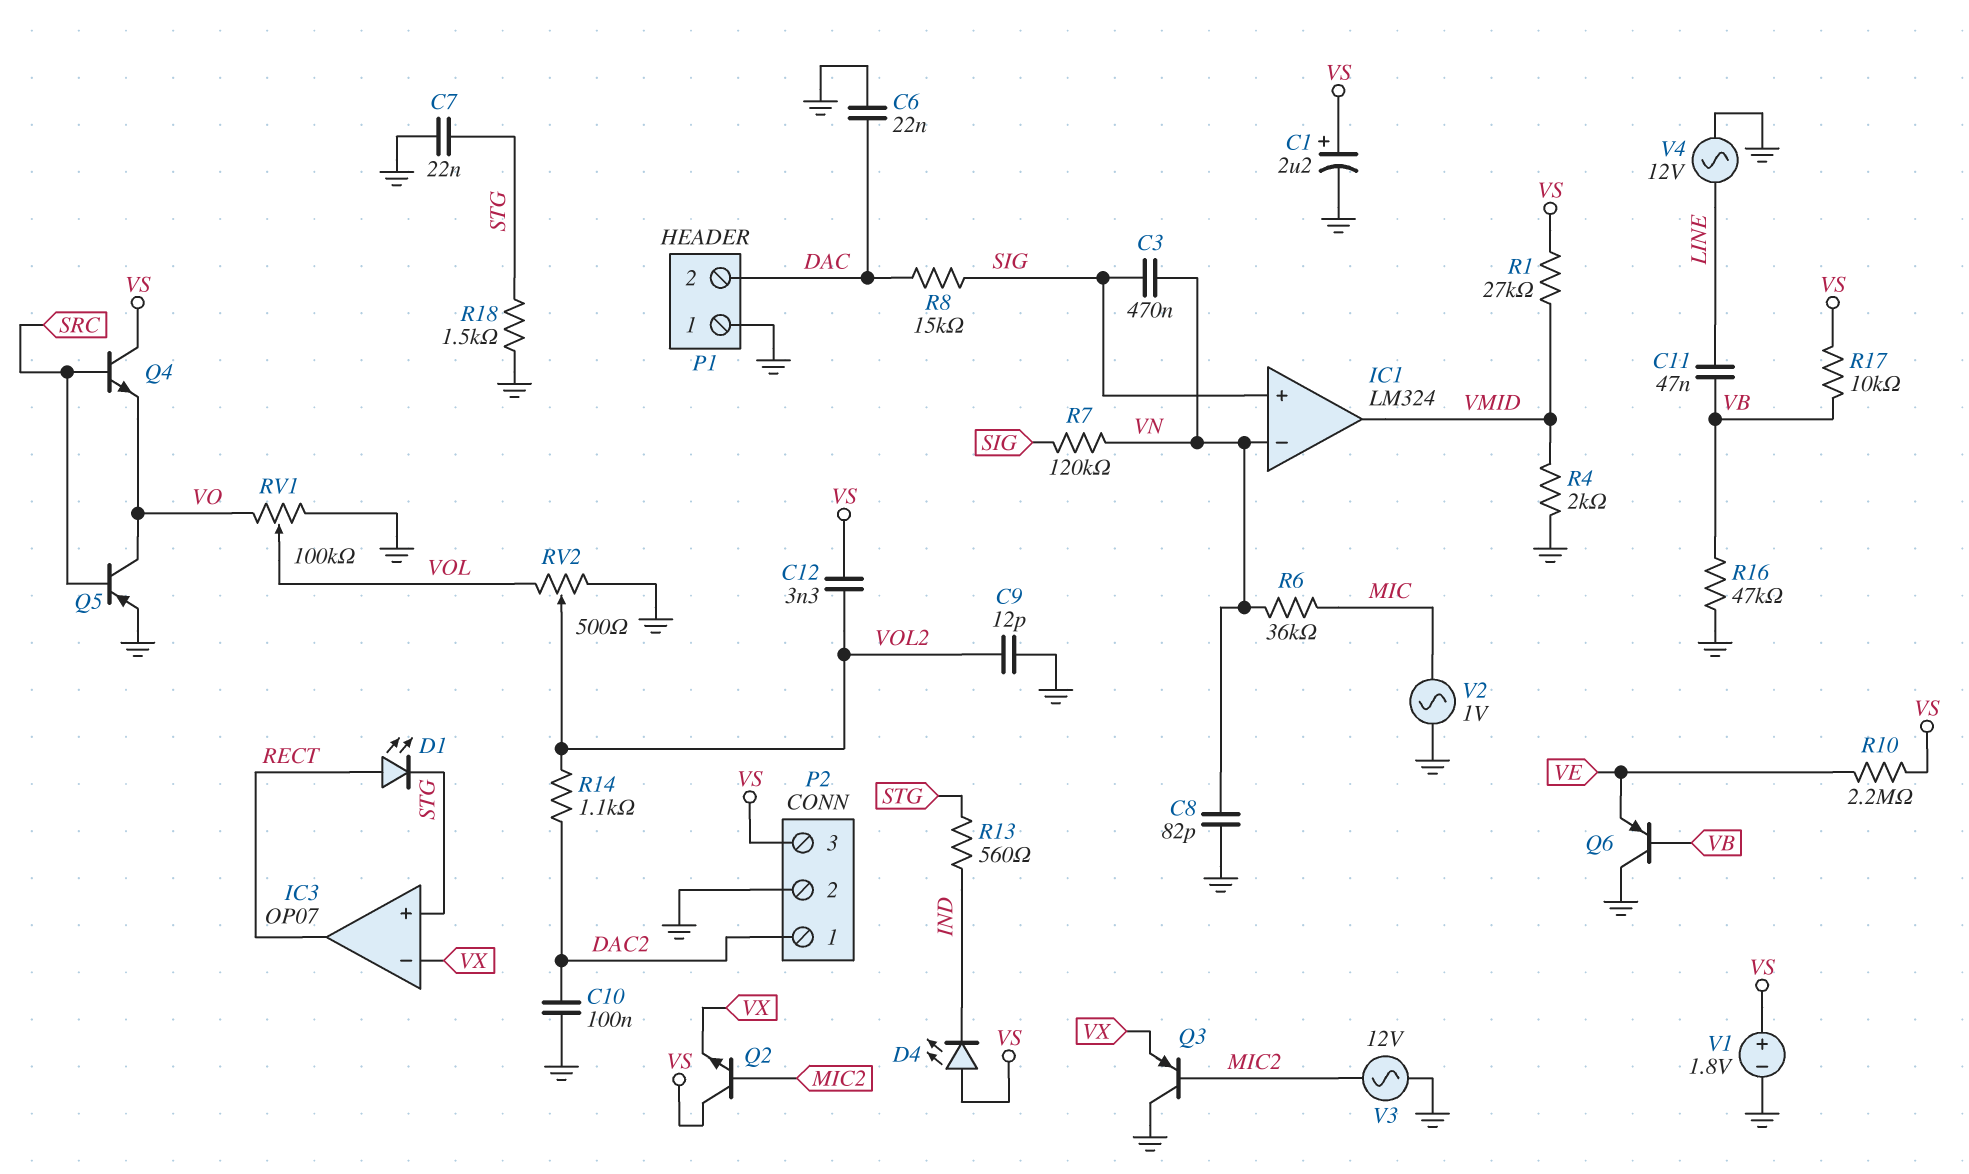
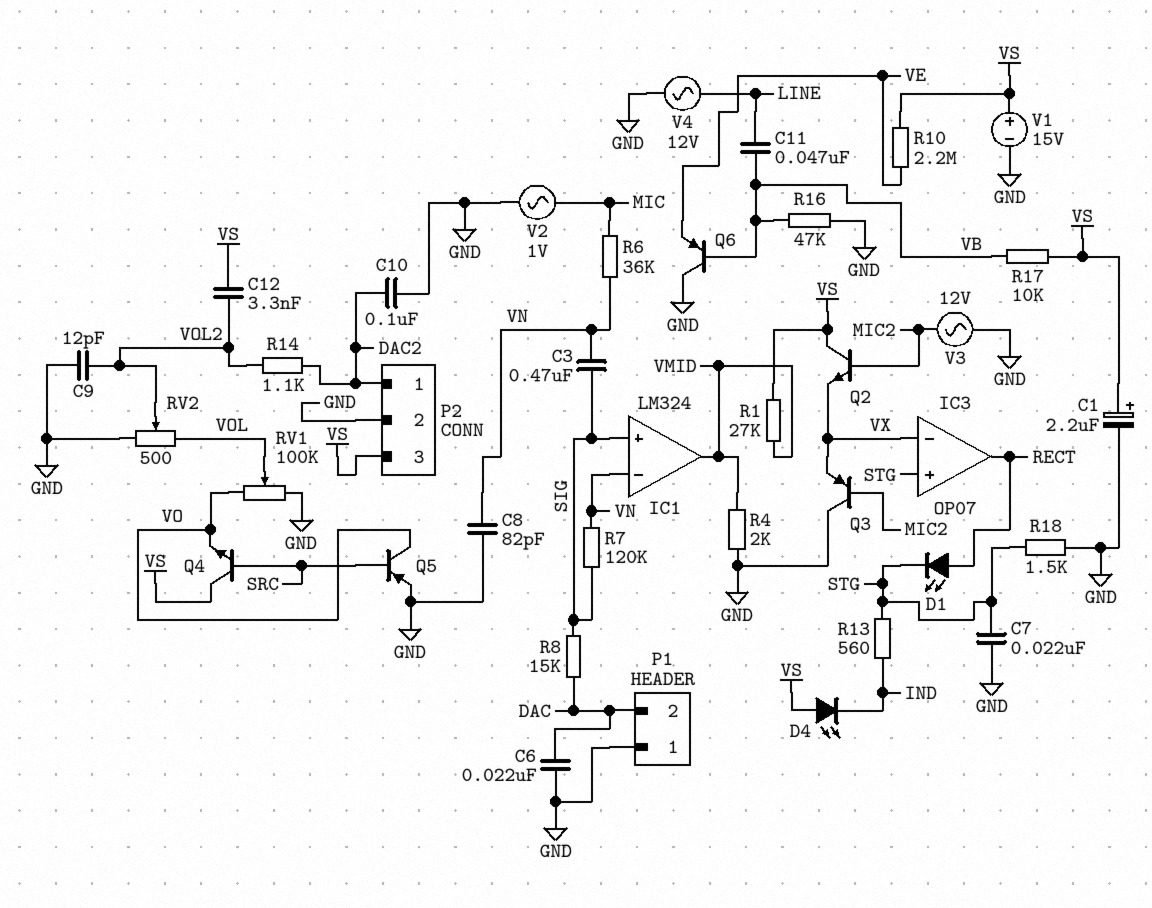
V1: 1.8V (plus VS, minus GND) -> 15V (plus VS, minus GND)

